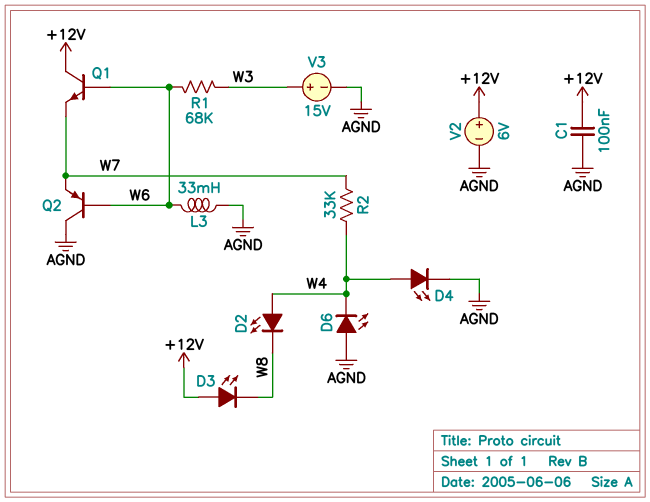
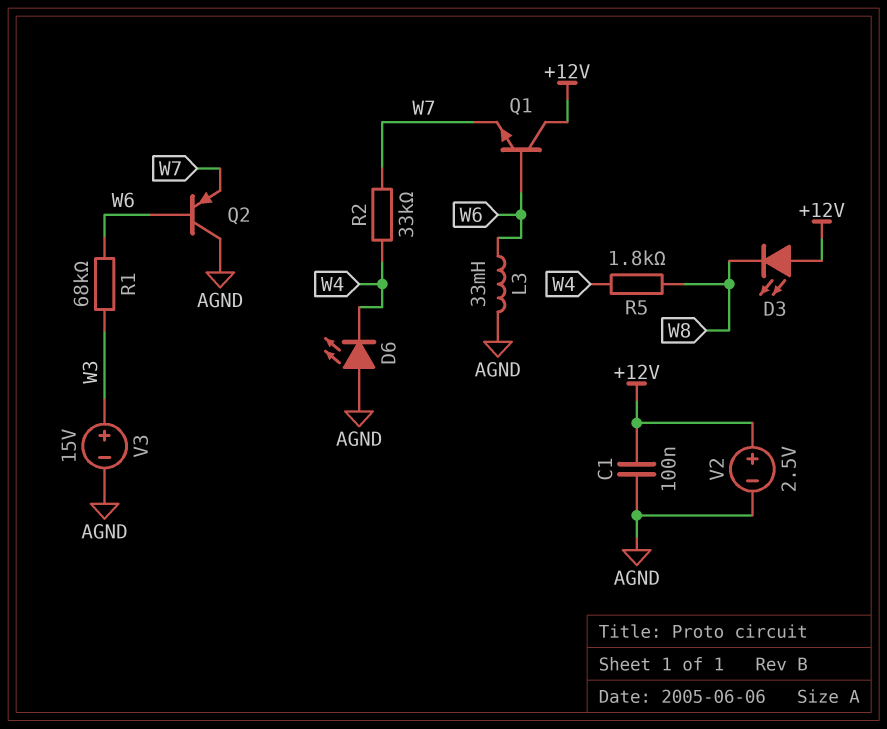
D2: LED (A W4, K W8) -> none
D4: LED (A W4, K AGND) -> none
R5: none -> 1.8k (W4, W8)
V2: 6V (plus +12V, minus AGND) -> 2.5V (plus +12V, minus AGND)

